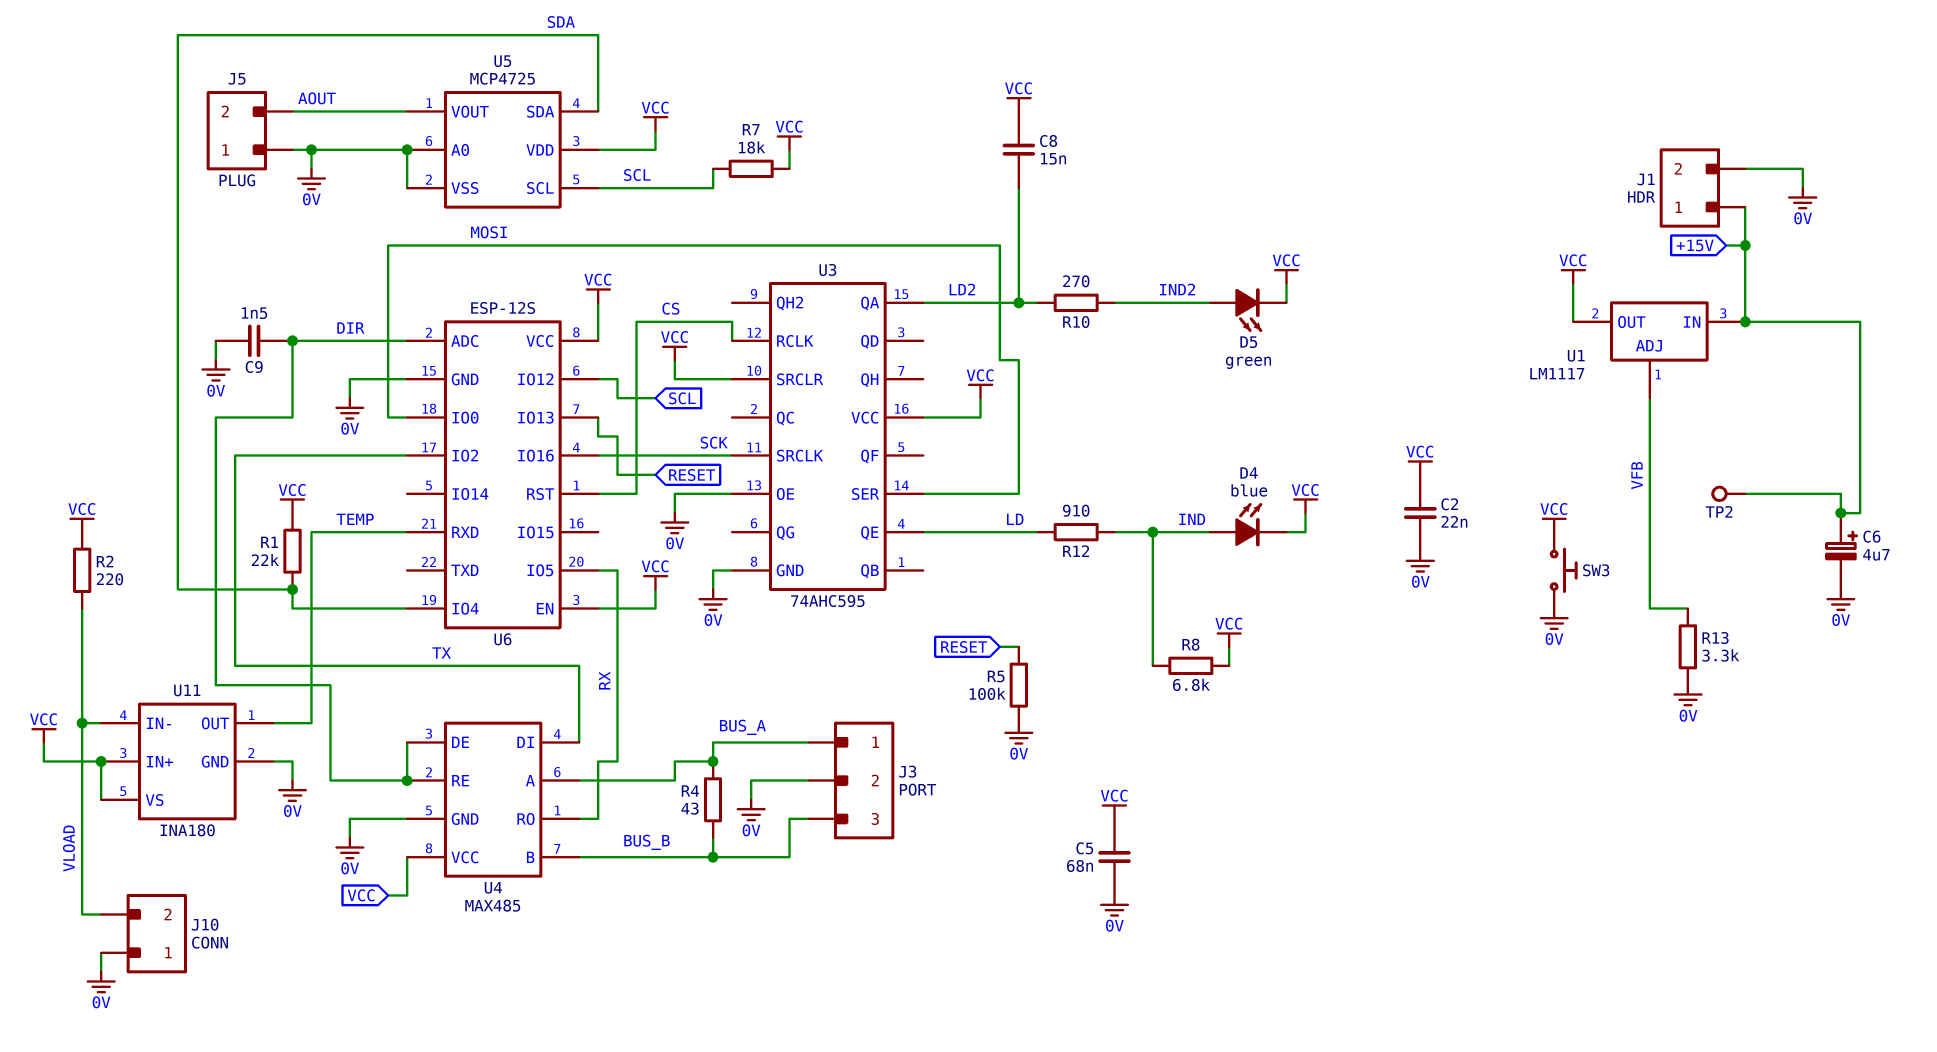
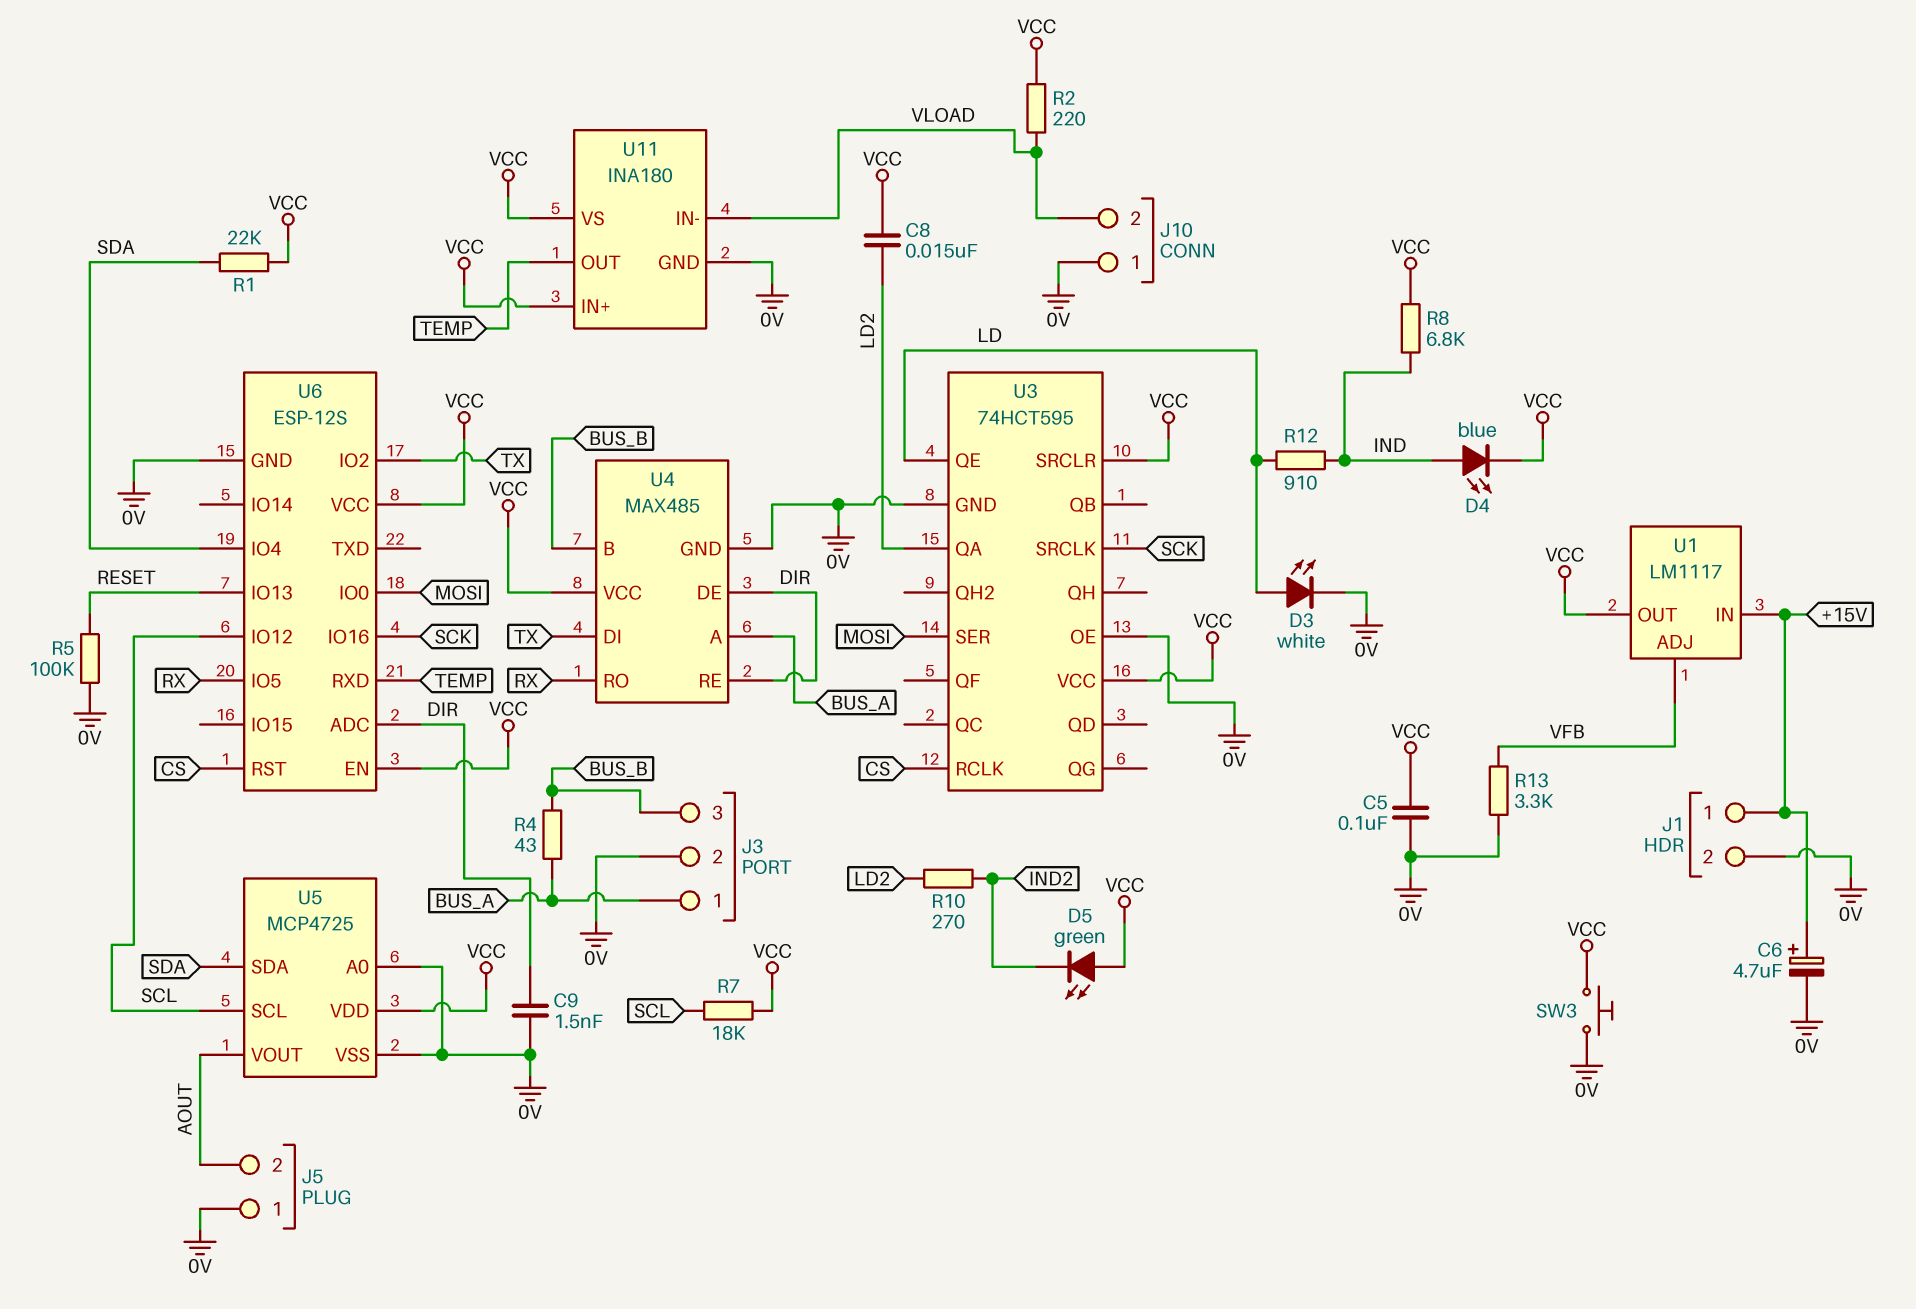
C2: 22nF (0V, VCC) -> none
C5: 68nF (0V, VCC) -> 100nF (0V, VCC)
D3: none -> LED white (A LD, K 0V)
D5: LED green (A IND2, K VCC) -> LED green (A VCC, K IND2)
TP2: test point (+15V) -> none
U3: 74AHC595 -> 74HCT595

